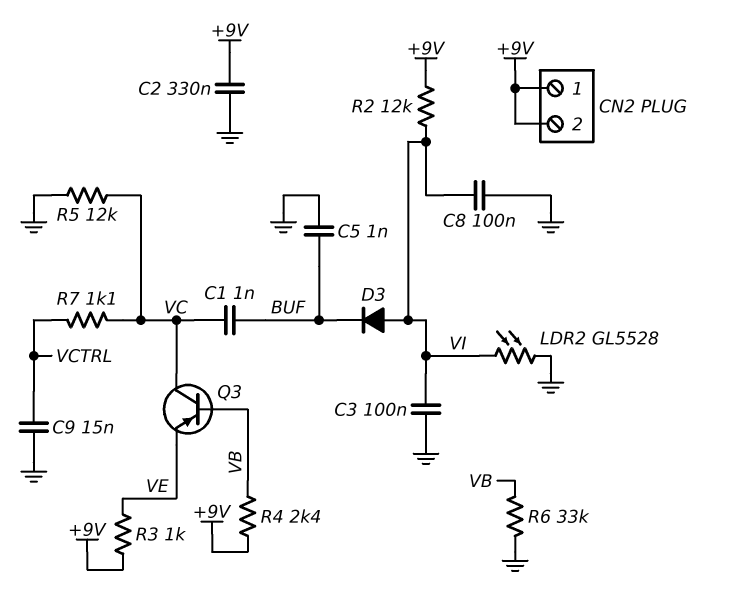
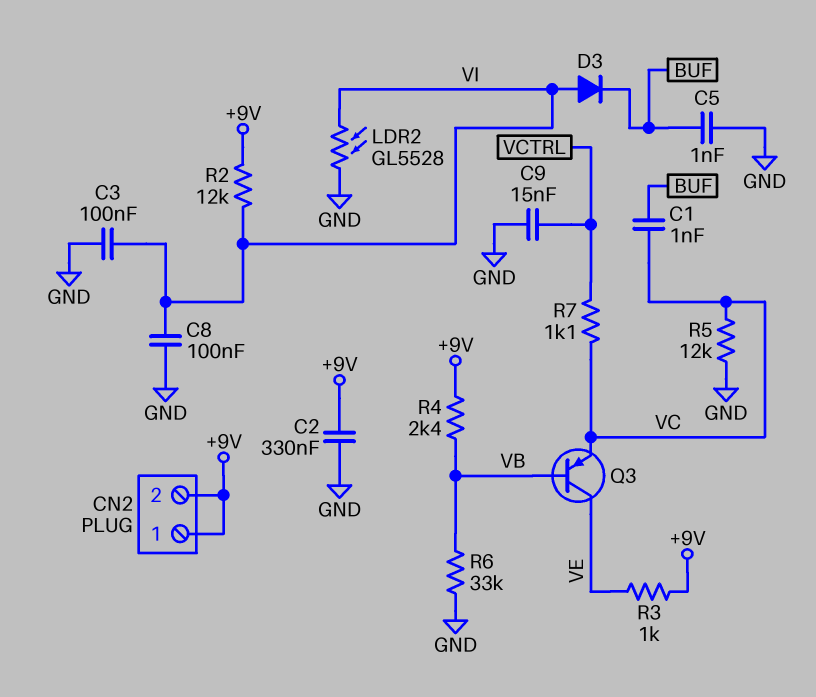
Q3: PNP (B VB, C VC, E VE) -> PNP (B VB, C VE, E VC)

